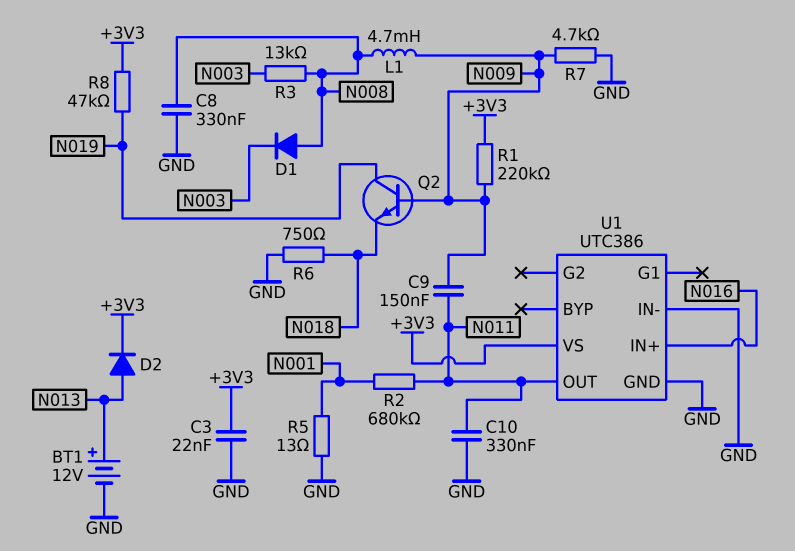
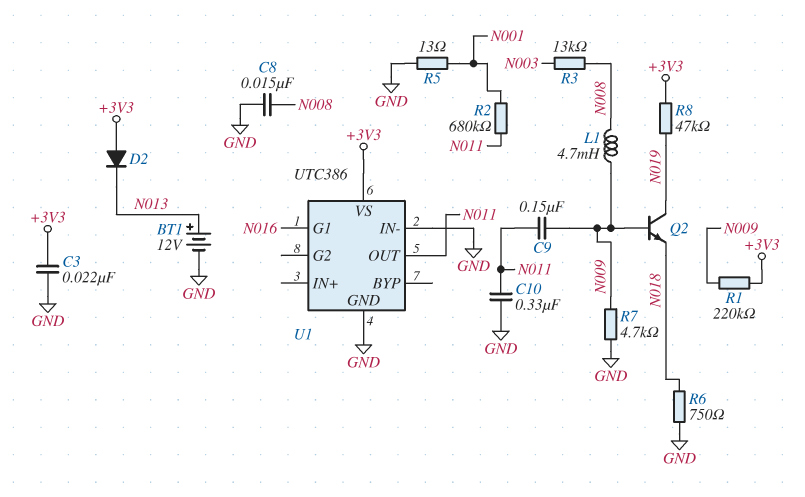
C8: 330nF (GND, N008) -> 15nF (GND, N008)
D1: diode (A N008, K N003) -> none
D2: diode (A N013, K +3V3) -> diode (A +3V3, K N013)
U1 pin G1: none -> N016
U1 pin IN+: N016 -> none

